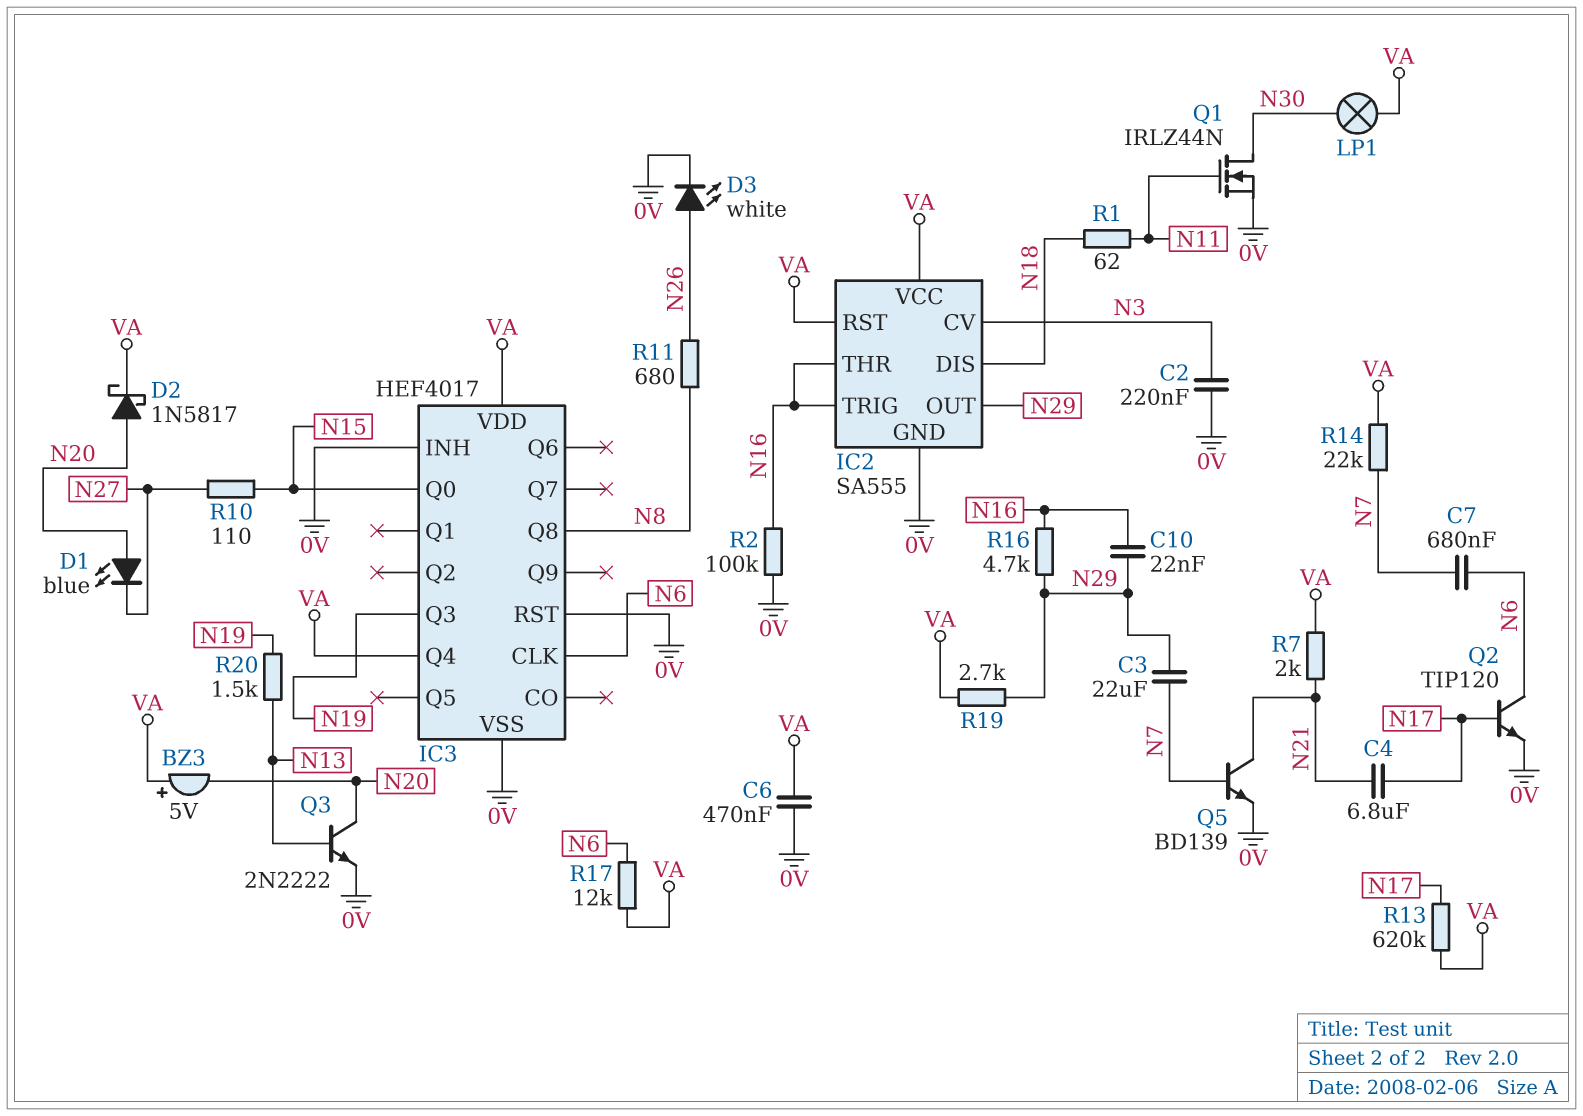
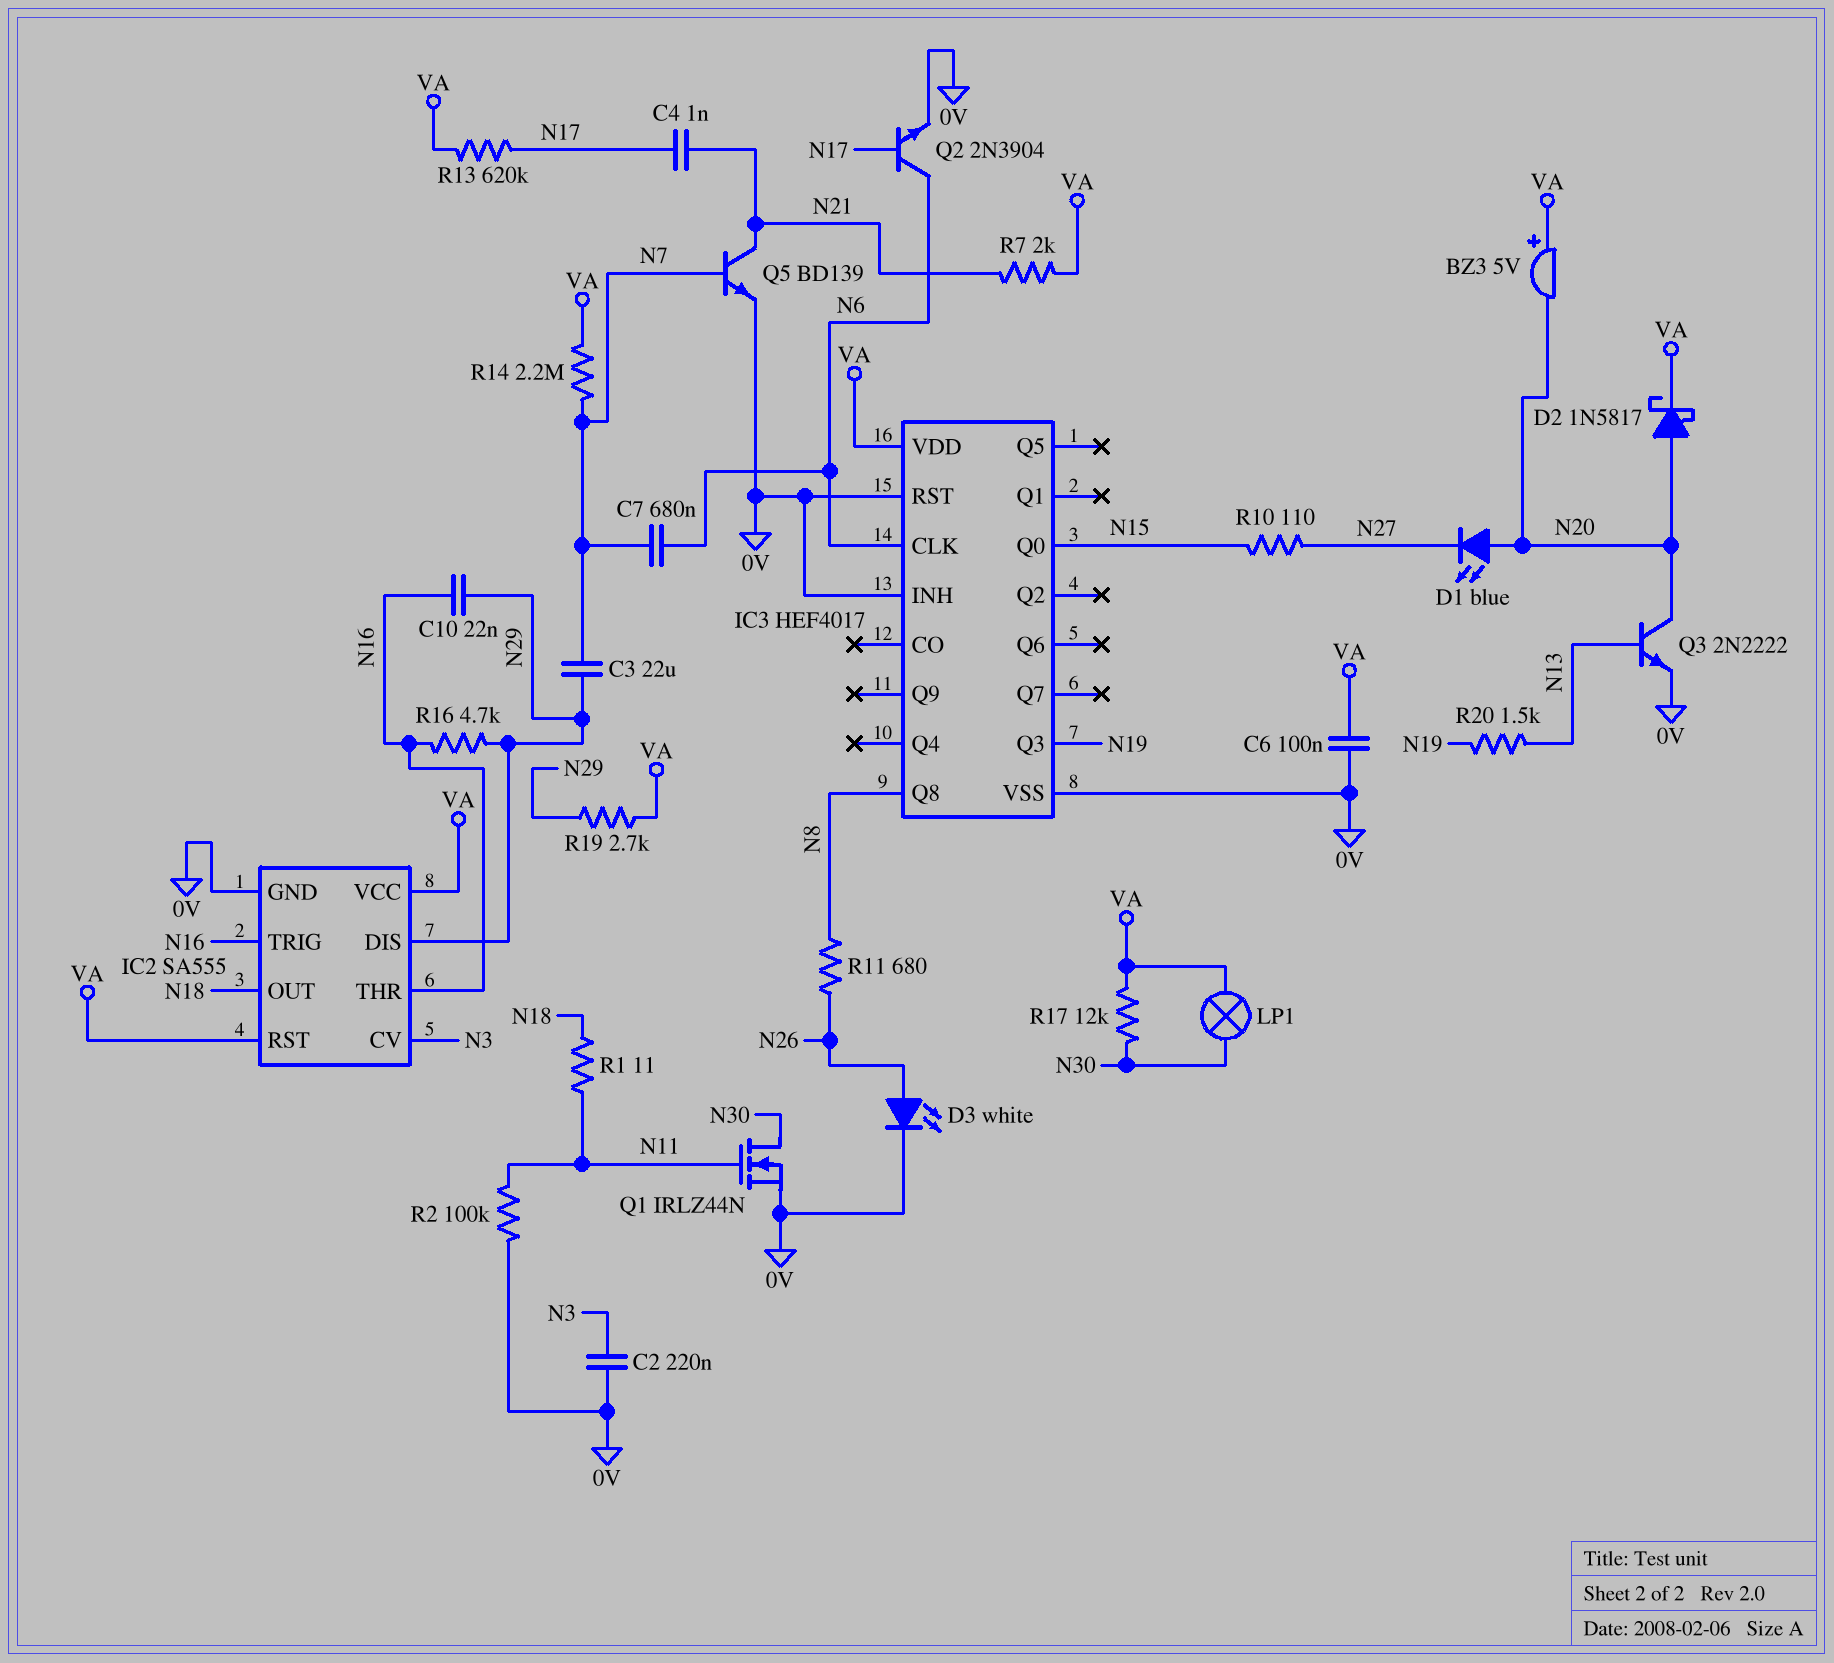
C4: 6.8uF (N17, N21) -> 1nF (N17, N21)
C6: 470nF (0V, VA) -> 100nF (0V, VA)
IC2 pin DIS: N18 -> N29
IC2 pin OUT: N29 -> N18
IC3 pin Q4: VA -> none
Q2: NPN TIP120 (B N17, C N6, E 0V) -> NPN 2N3904 (B N17, C N6, E 0V)
R1: 62 (N11, N18) -> 11 (N11, N18)
R2: 100k (0V, N16) -> 100k (0V, N11)
R14: 22k (N7, VA) -> 2.2M (N7, VA)
R17: 12k (N6, VA) -> 12k (N30, VA)

